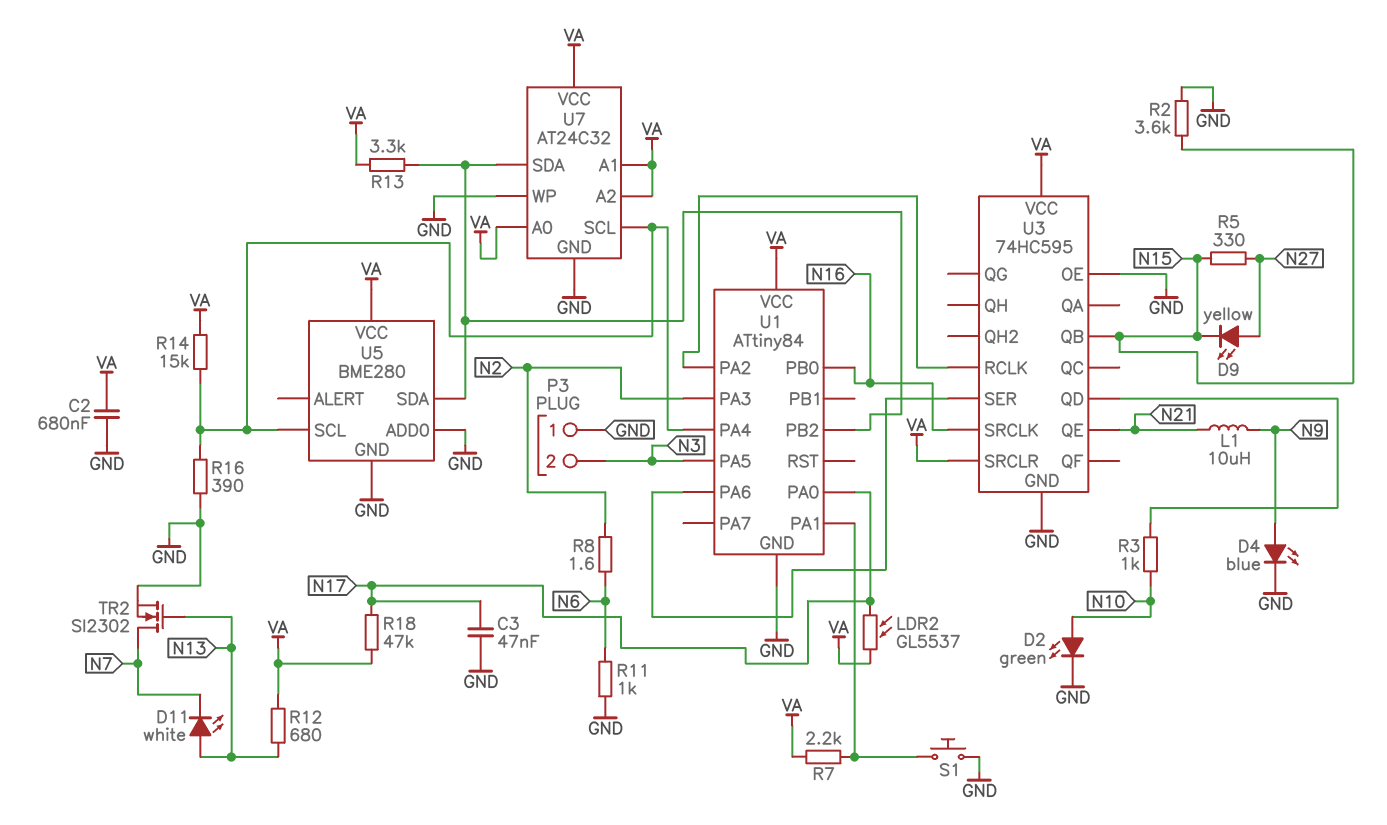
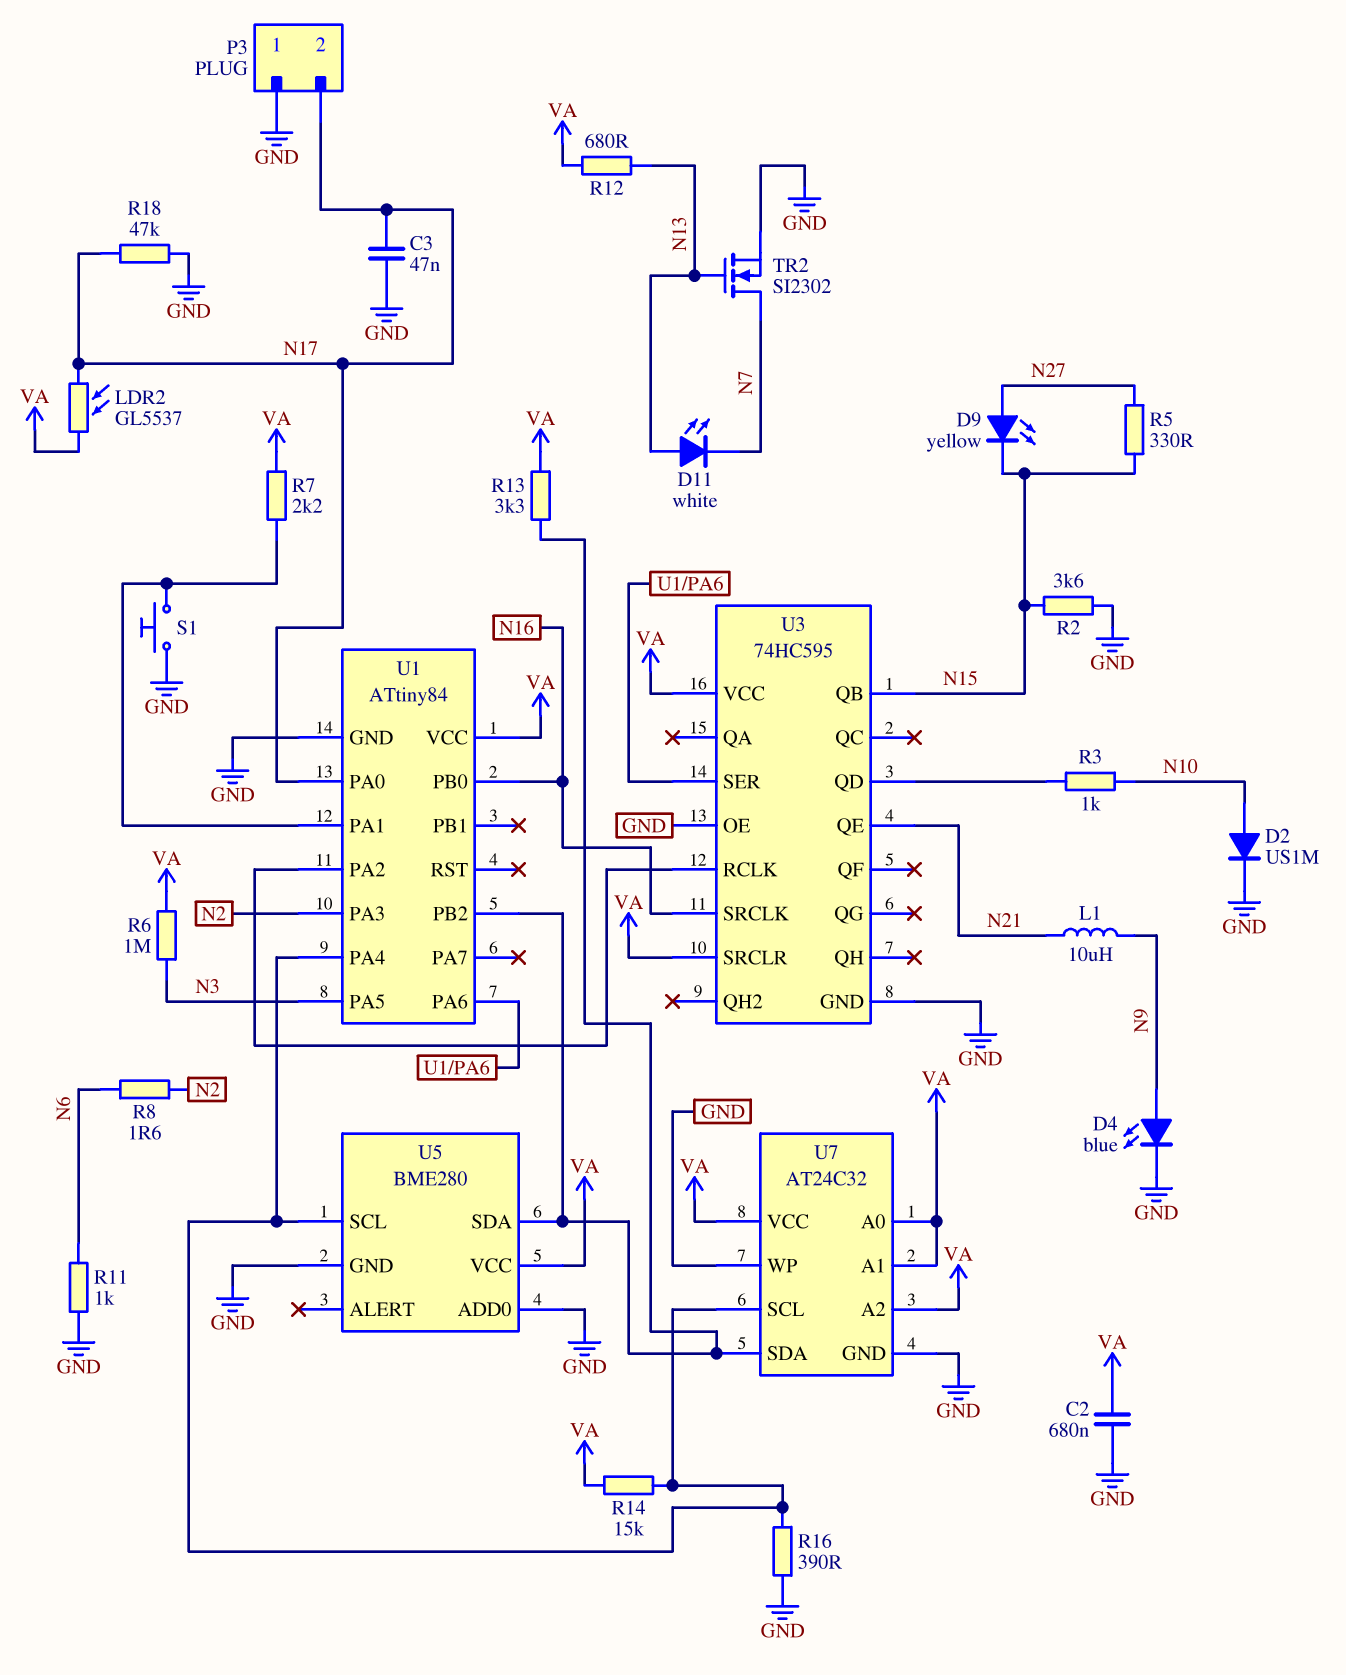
D2: LED green (A N10, K GND) -> diode US1M (A N10, K GND)
P3 pin 2: N3 -> N17
R6: none -> 1M (N3, VA)
R18: 47k (N17, VA) -> 47k (GND, N17)

